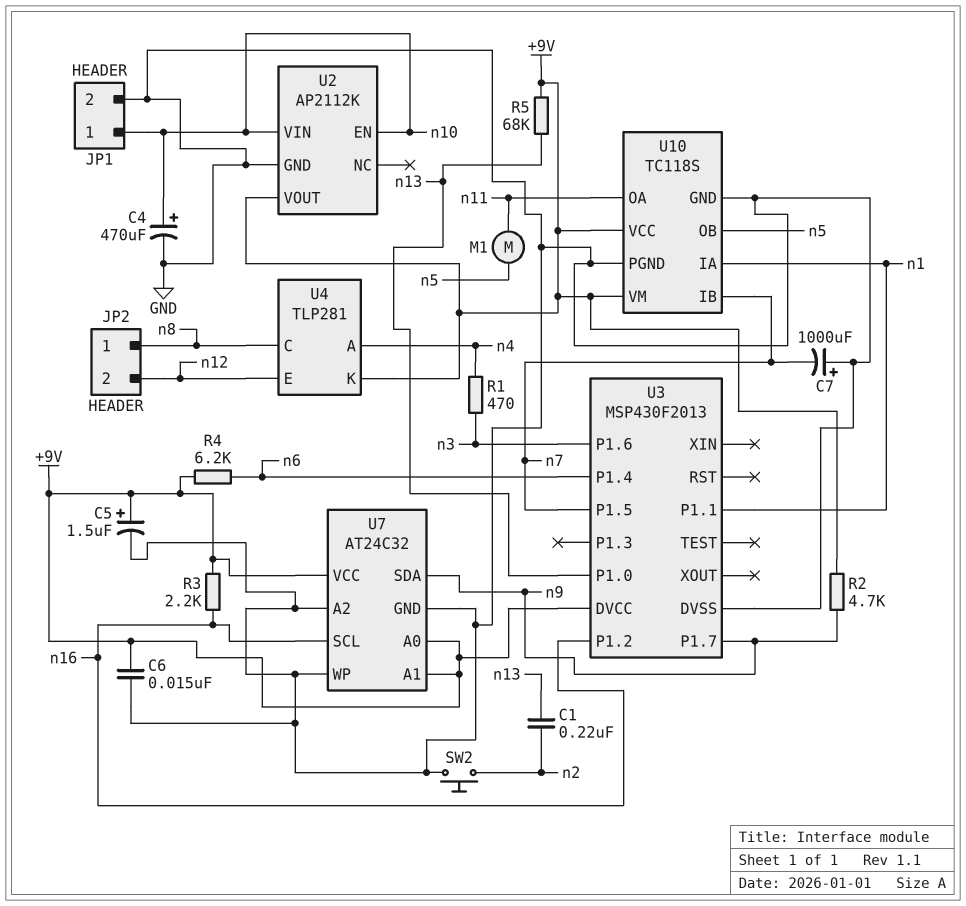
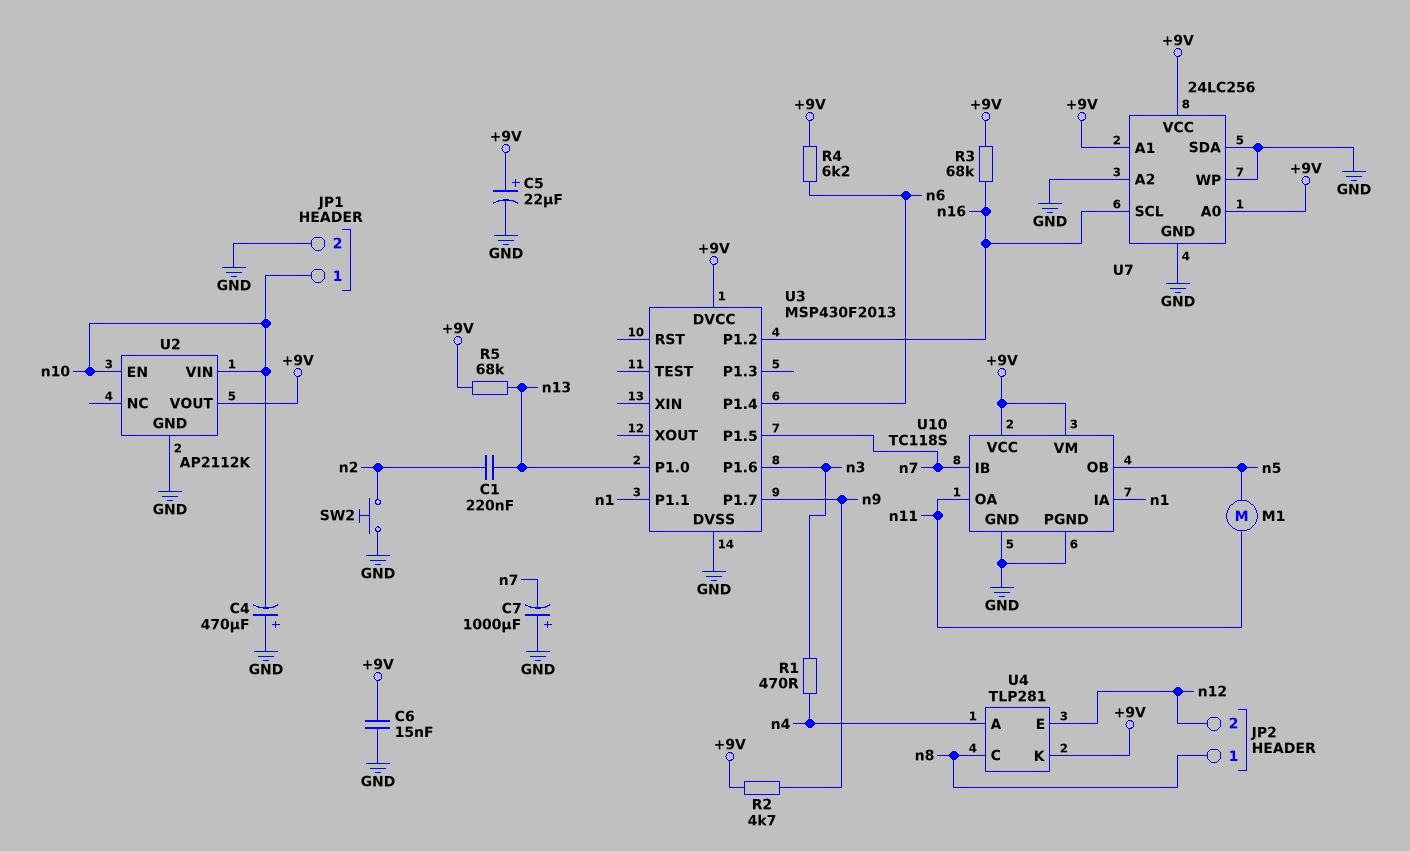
C4: 470uF (plus n10, minus GND) -> 470uF (plus GND, minus n10)
C5: 1.5uF (plus +9V, minus GND) -> 22uF (plus +9V, minus GND)
R3: 2.2k (+9V, n16) -> 68k (+9V, n16)
U7: AT24C32 -> 24LC256
U7 pin SDA: n9 -> GND

